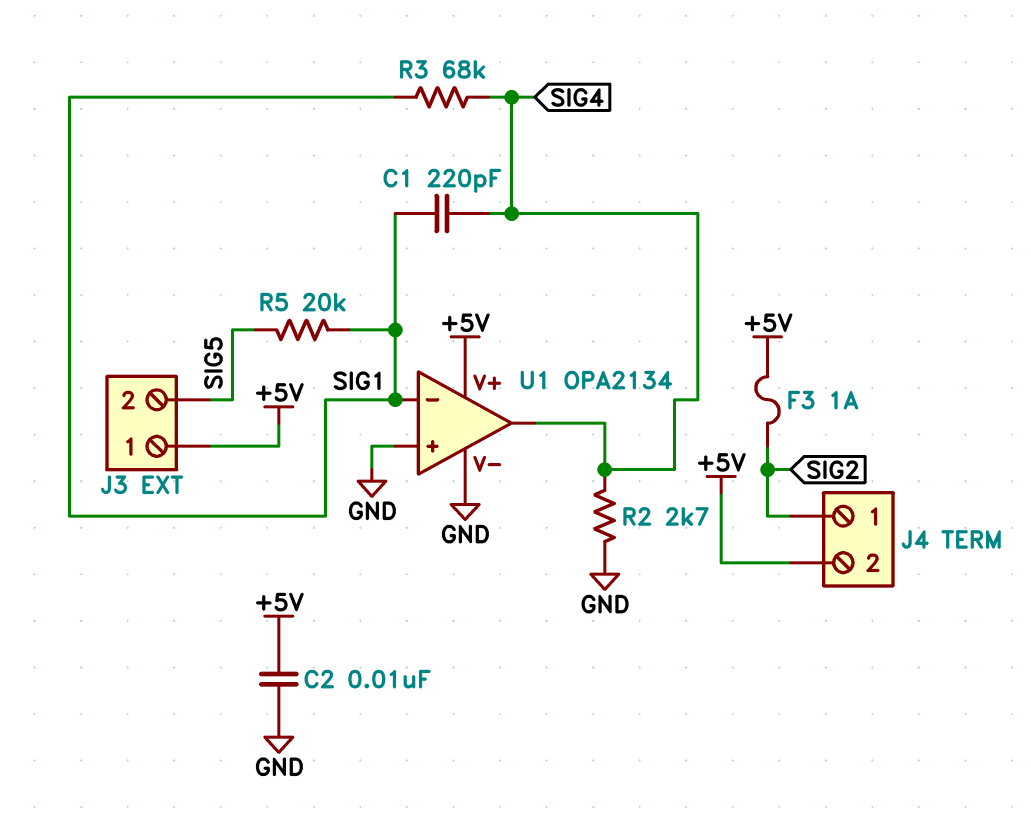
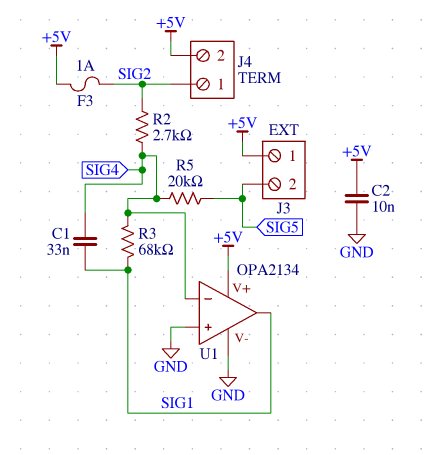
C1: 220pF (SIG1, SIG4) -> 33nF (SIG1, SIG4)
R2: 2.7k (GND, SIG4) -> 2.7k (SIG2, SIG4)
R5: 20k (SIG1, SIG5) -> 20k (SIG4, SIG5)
U1 pin in-: SIG1 -> SIG4
U1 pin out: SIG4 -> SIG1

